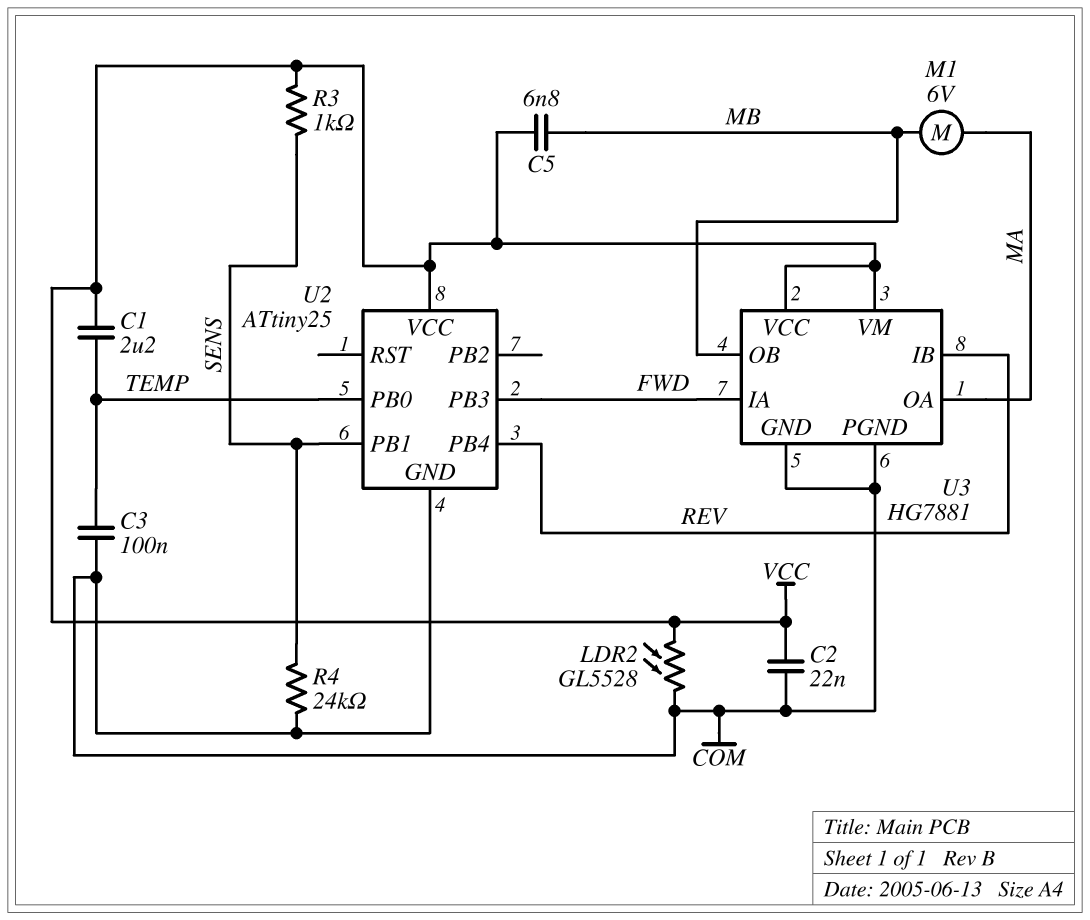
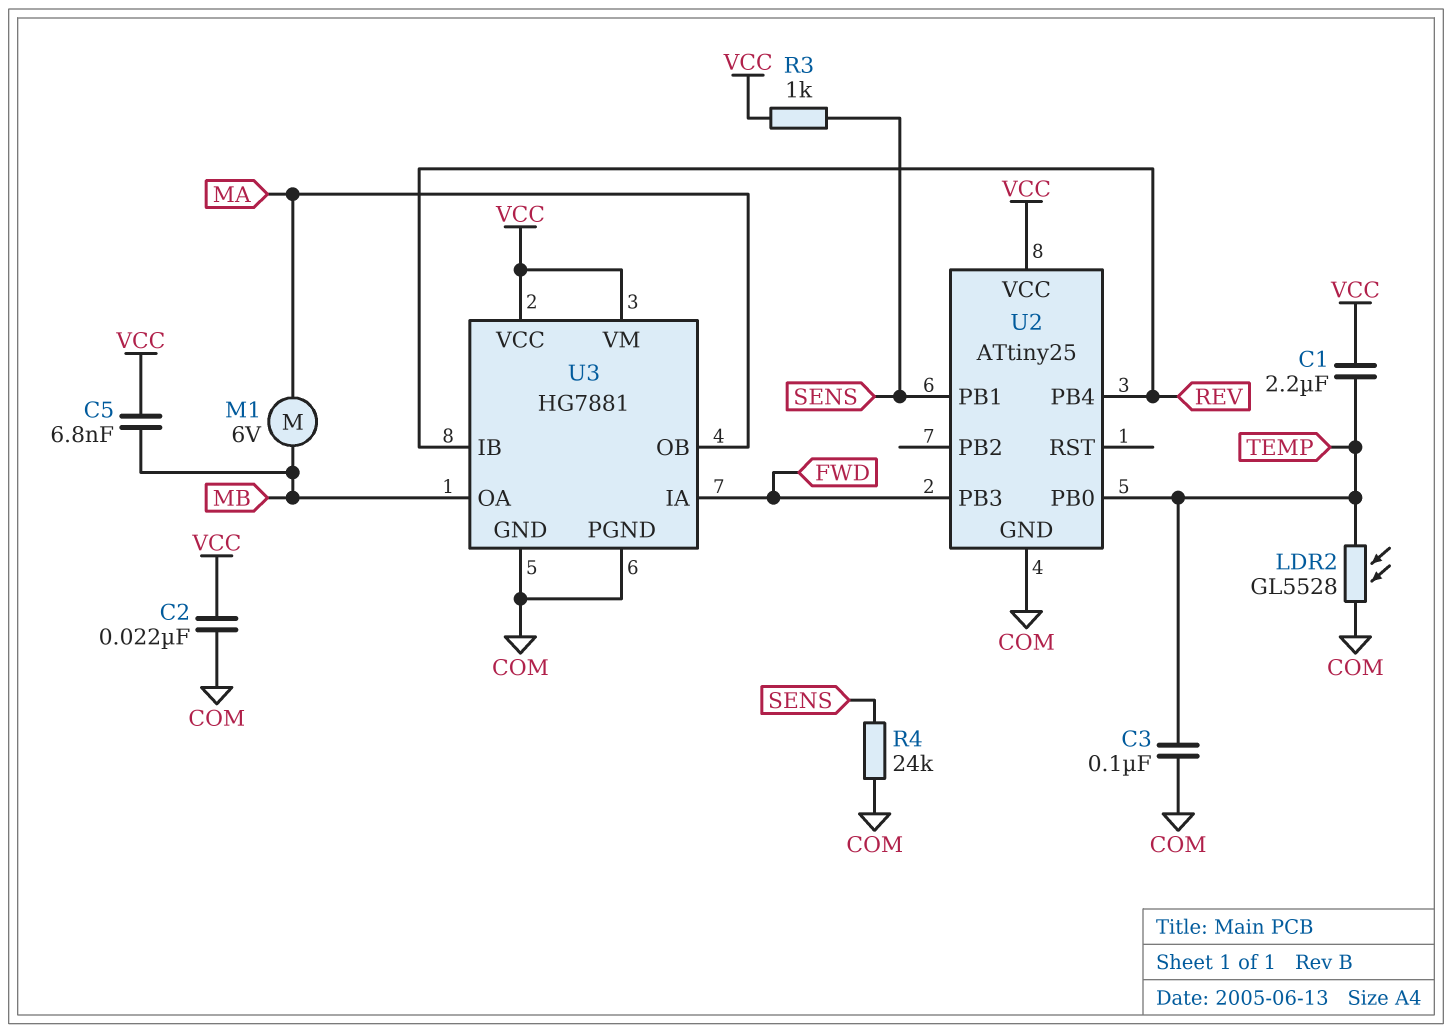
LDR2: GL5528 (COM, VCC) -> GL5528 (COM, TEMP)
U3 pin OA: MA -> MB
U3 pin OB: MB -> MA

